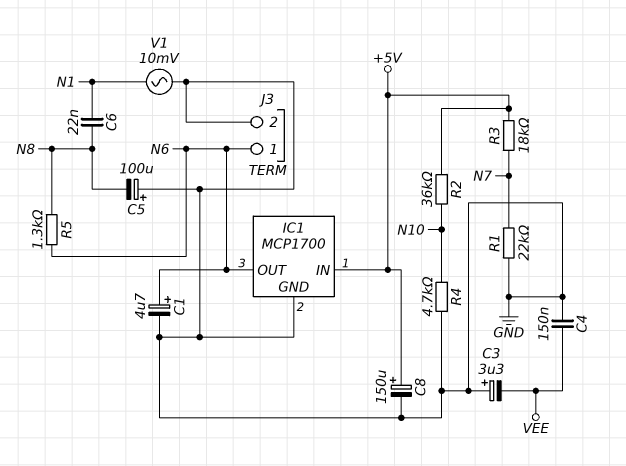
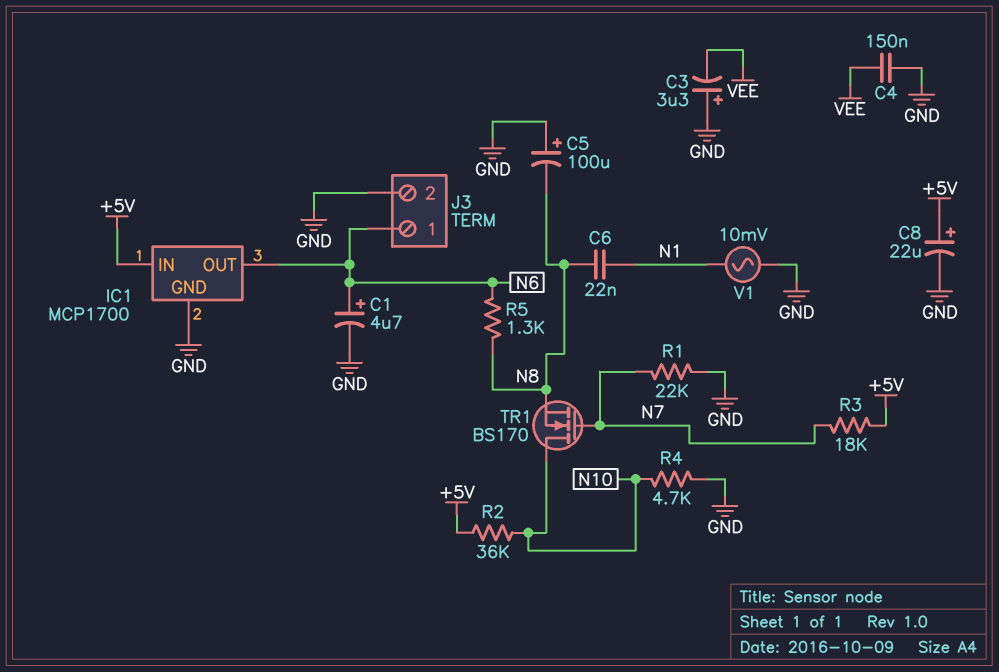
C8: 150uF (plus +5V, minus GND) -> 22uF (plus +5V, minus GND)
TR1: none -> NMOS BS170 (G N7, D N10, S N8)

